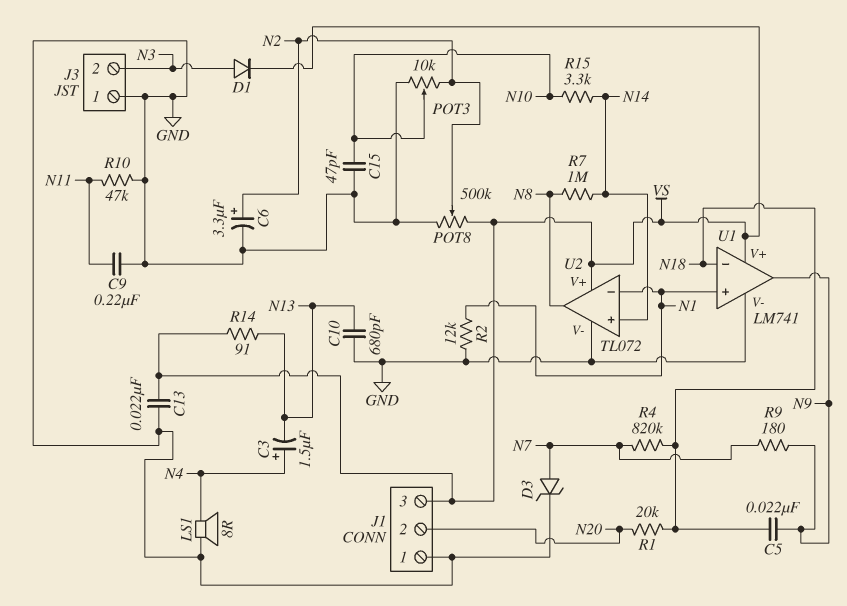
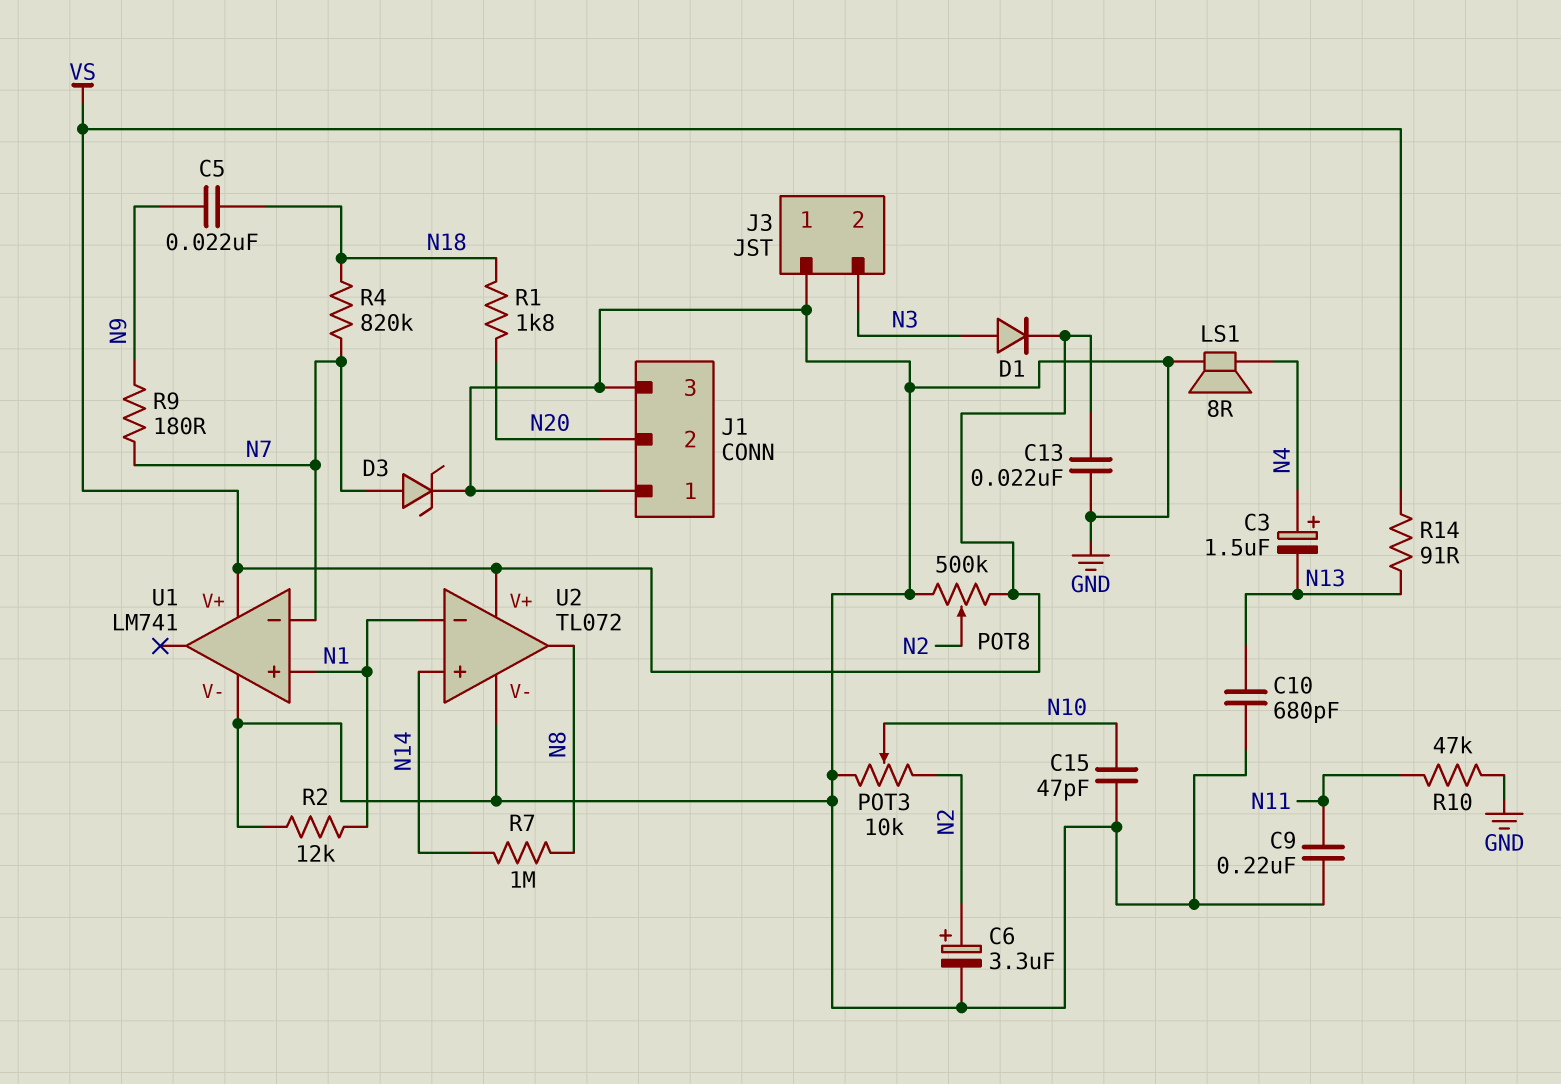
J1 pin 3: VS -> GND
R1: 20k (N18, N20) -> 1.8k (N18, N20)
R15: 3.3k (N10, N14) -> none
U1 pin in-: N18 -> N7
U1 pin out: N9 -> none

